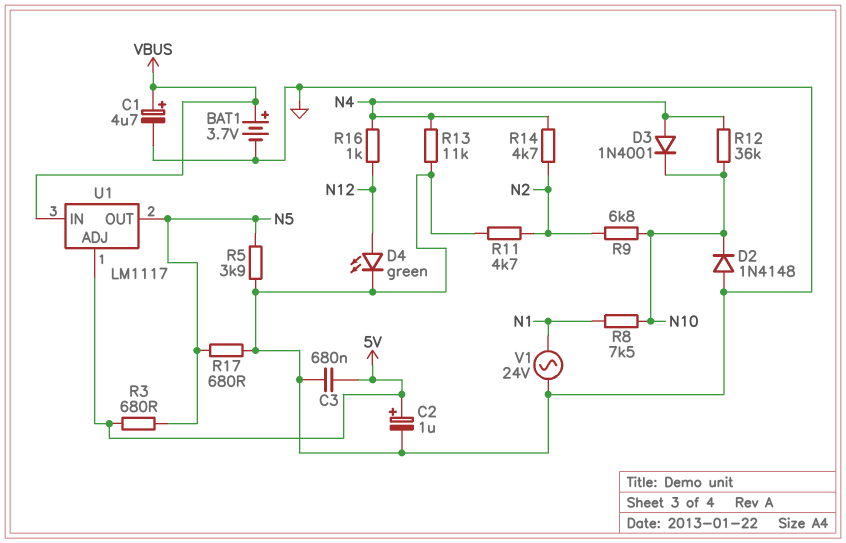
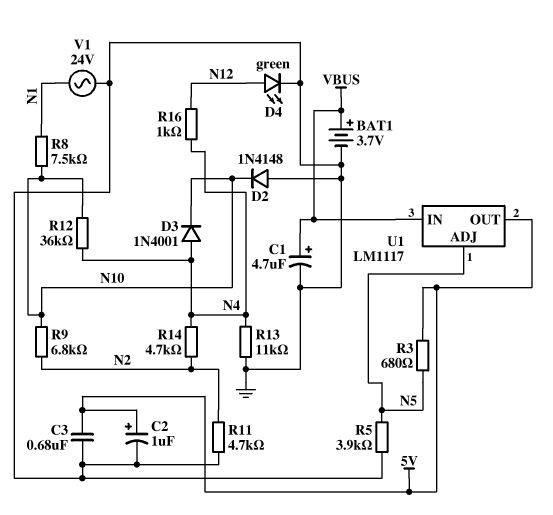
R17: 680 (GND, N5) -> none
U1 pin ADJ: 5V -> N5
U1 pin OUT: N5 -> 5V

